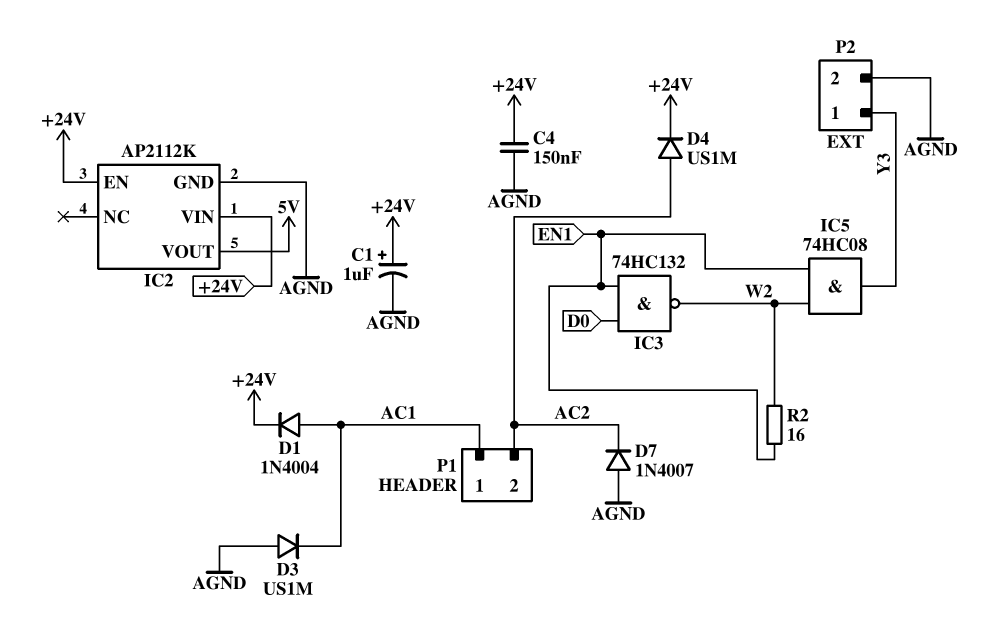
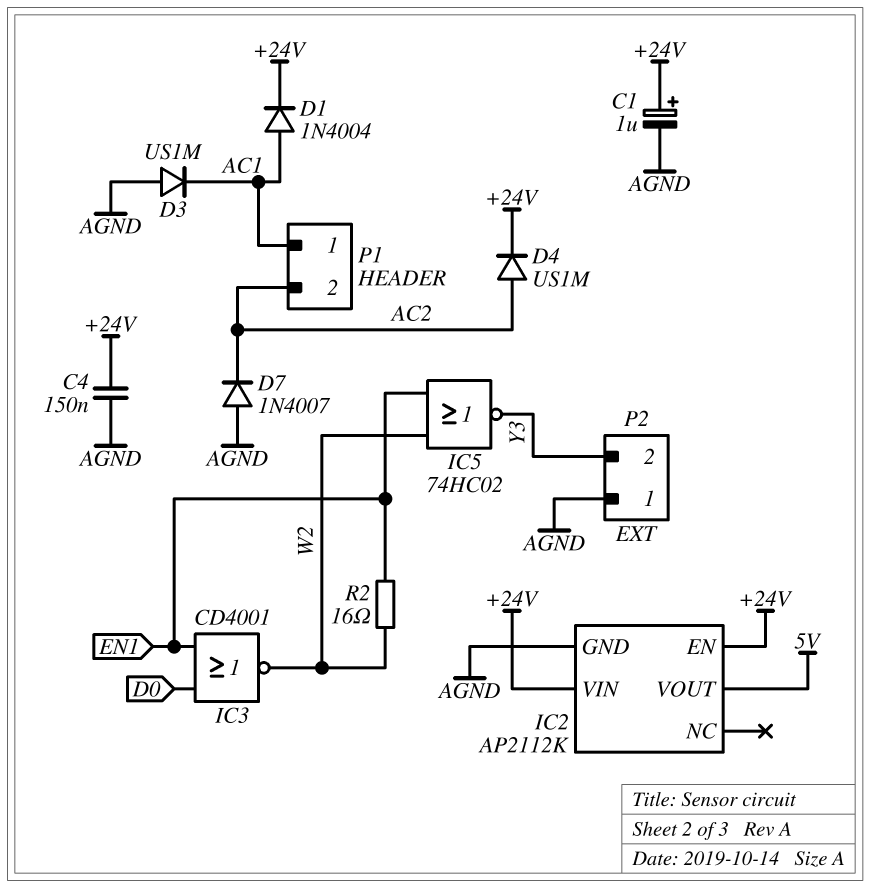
IC3: NAND 74HC132 (in D0, in EN1, out W2) -> NOR CD4001 (in D0, in EN1, out W2)
IC5: AND 74HC08 (in EN1, in W2, out Y3) -> NOR 74HC02 (in EN1, in W2, out Y3)
P2 pin 1: Y3 -> AGND
P2 pin 2: AGND -> Y3

